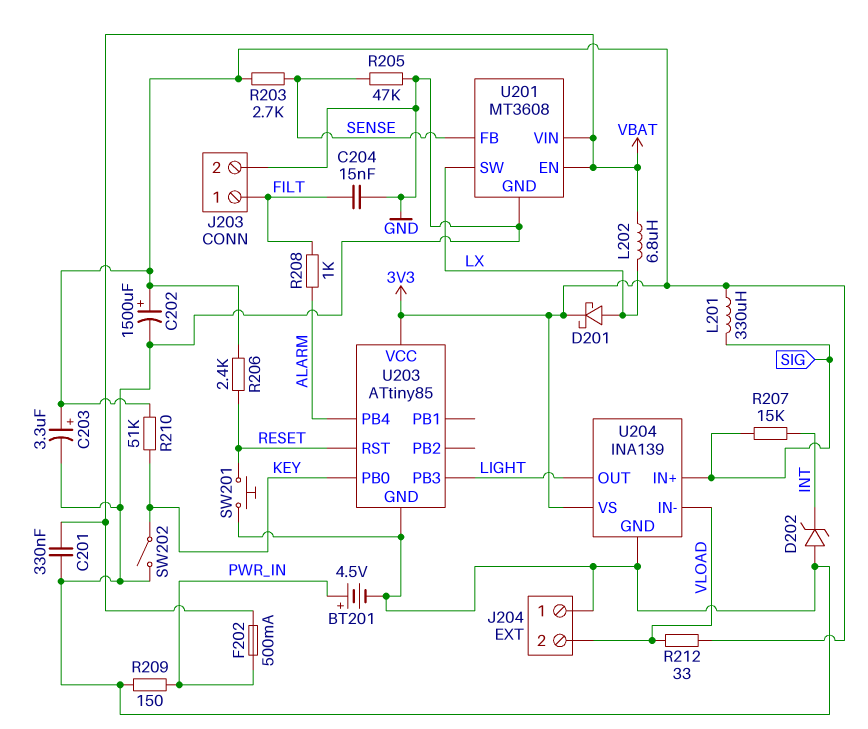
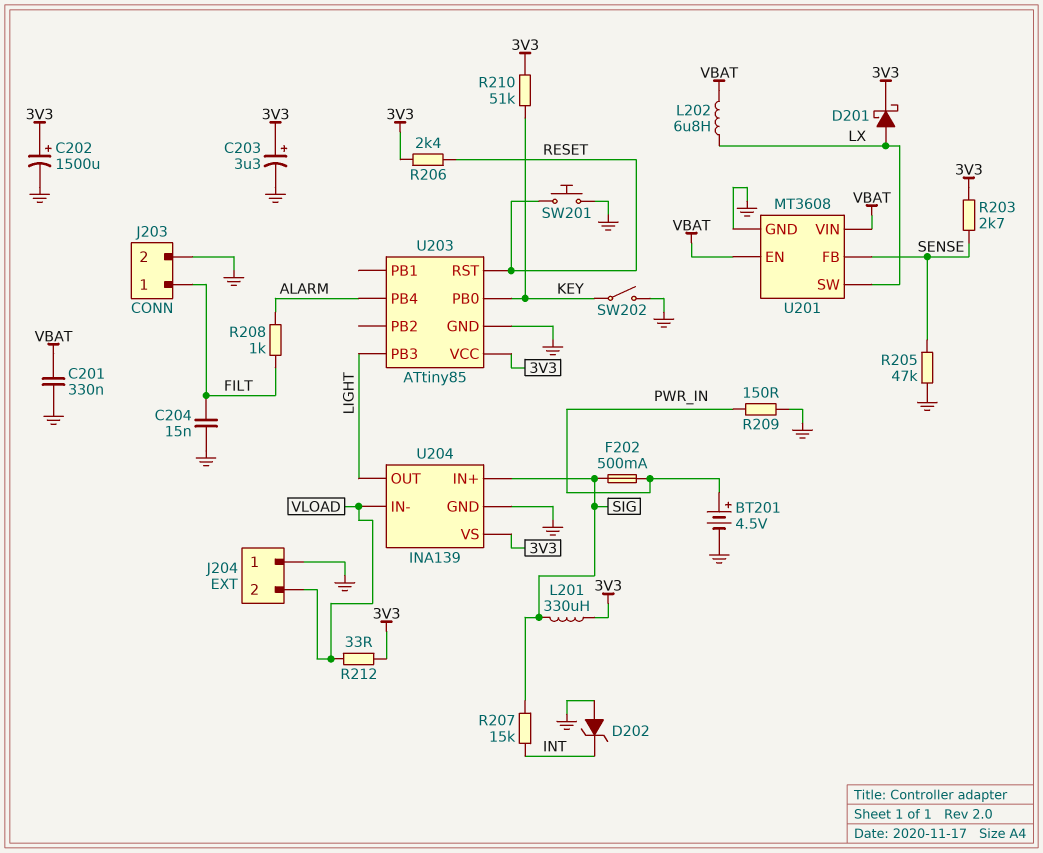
F202: 500mA (PWR_IN, VBAT) -> 500mA (PWR_IN, SIG)

